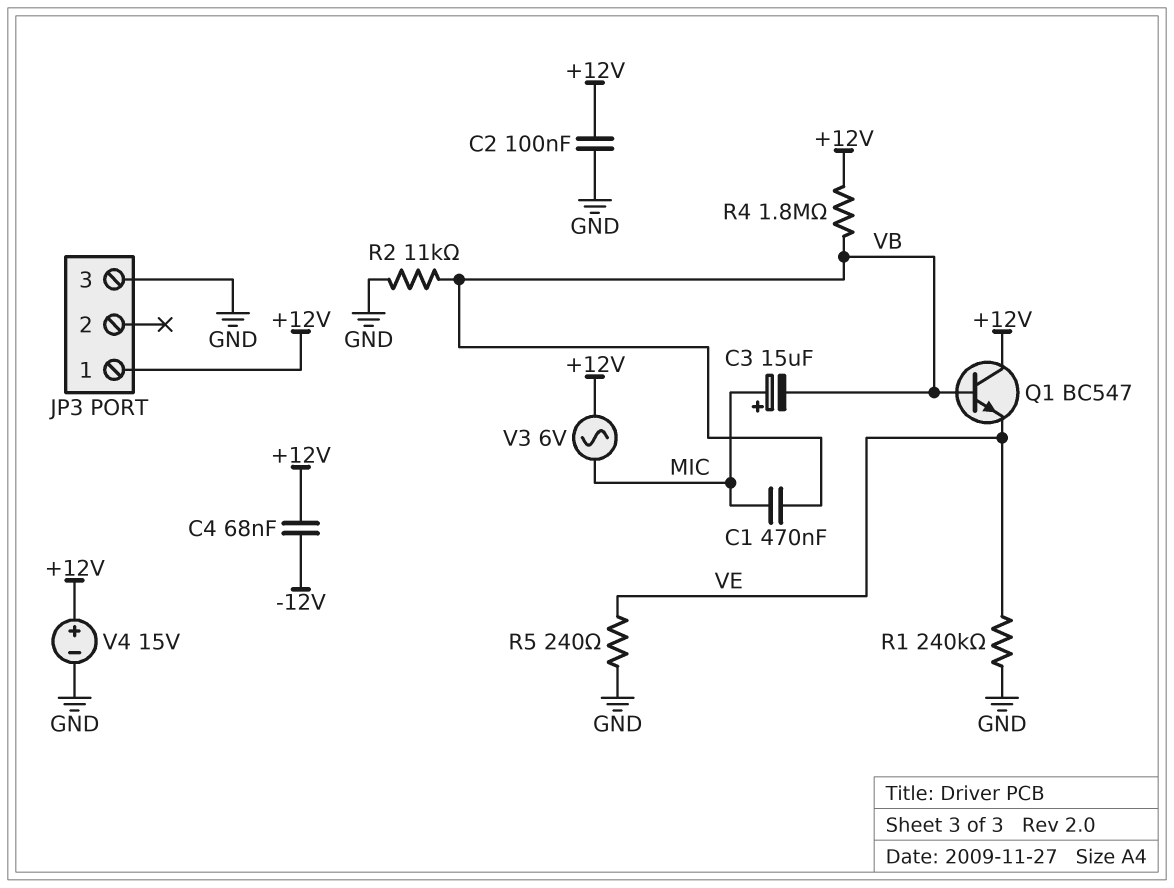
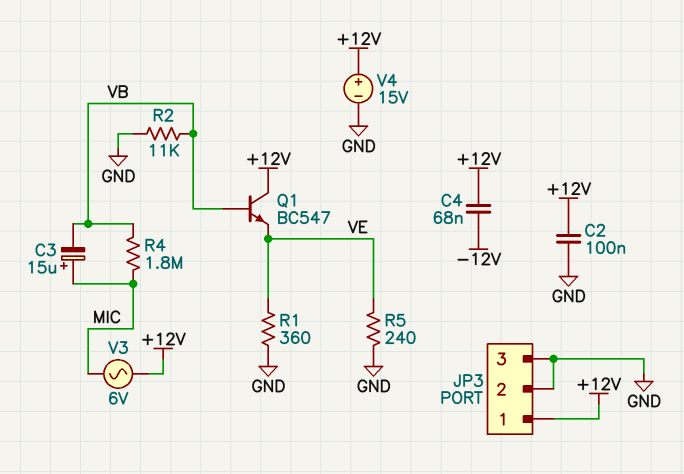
C1: 470nF (MIC, VB) -> none
JP3 pin 2: none -> GND
R1: 240k (GND, VE) -> 360 (GND, VE)
R4: 1.8M (+12V, VB) -> 1.8M (MIC, VB)

